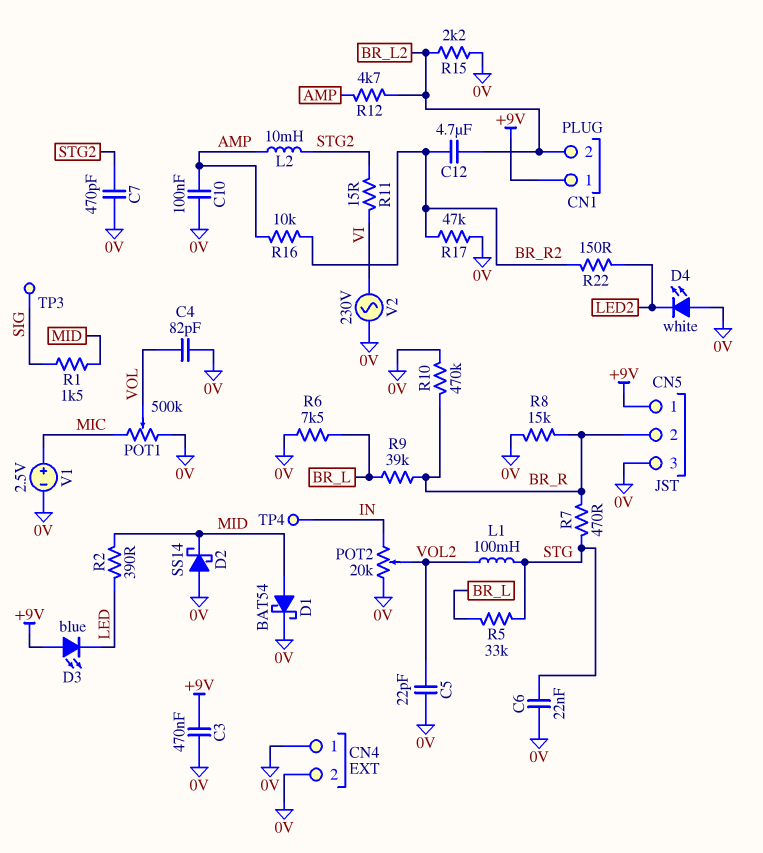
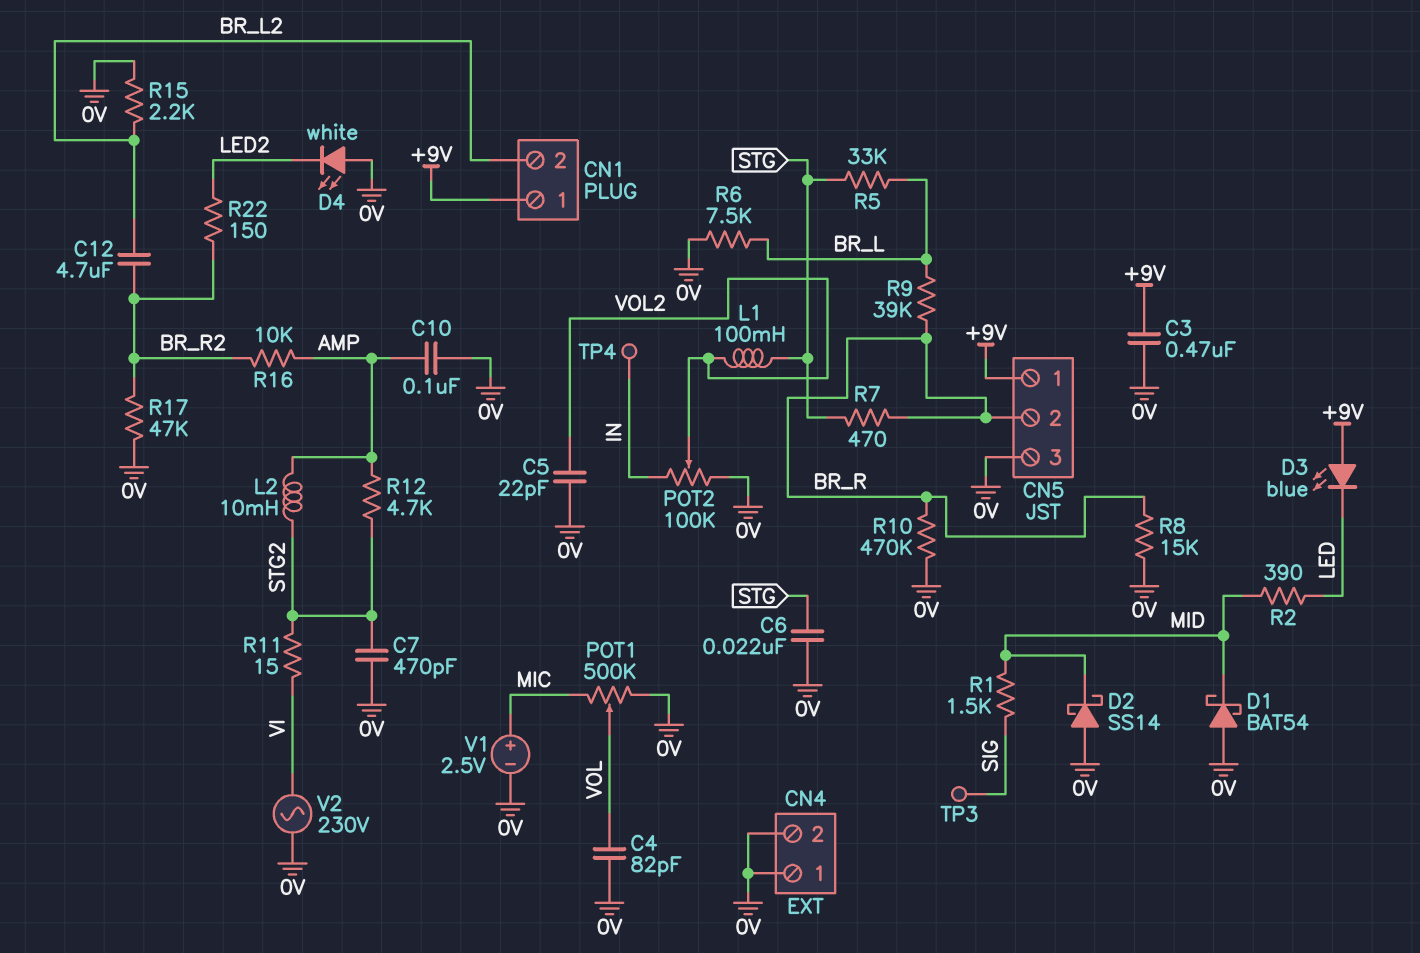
D1: schottky BAT54 (A MID, K 0V) -> schottky BAT54 (A 0V, K MID)
POT2: 20k (0V, IN, wiper VOL2) -> 100k (0V, IN, wiper VOL2)
R12: 4.7k (AMP, BR_L2) -> 4.7k (AMP, STG2)

